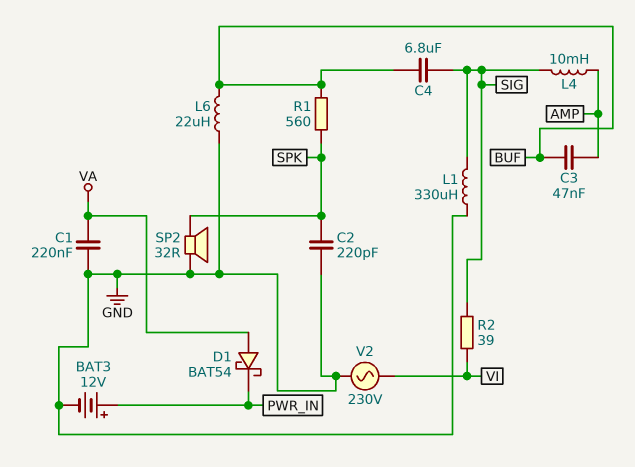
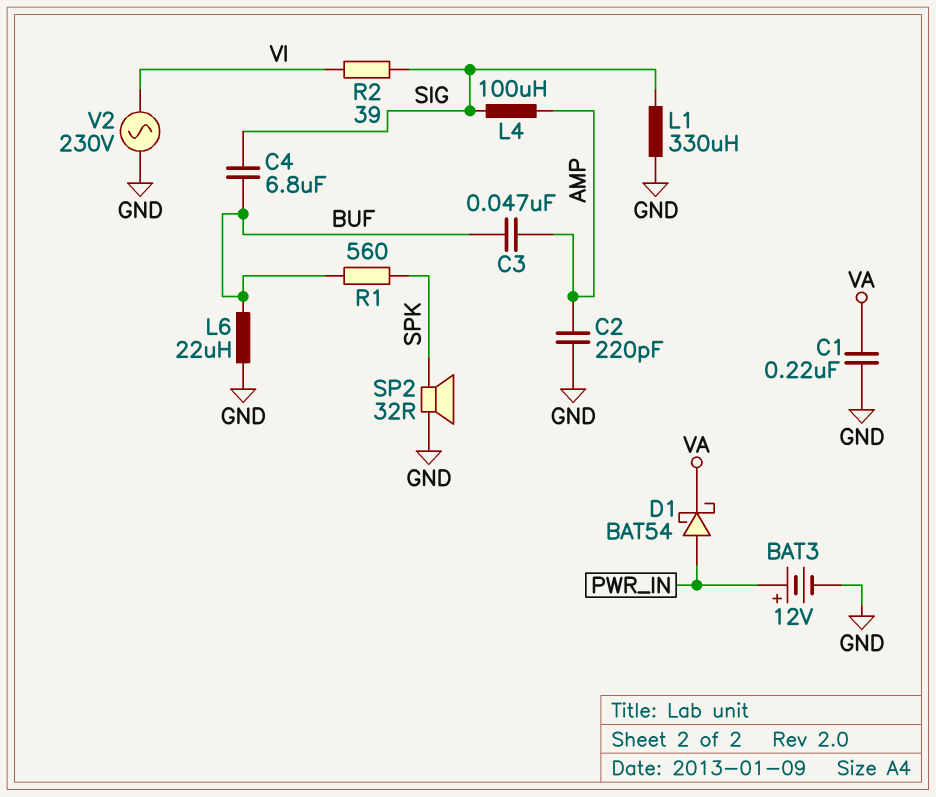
C2: 220pF (GND, SPK) -> 220pF (AMP, GND)
D1: schottky BAT54 (A VA, K PWR_IN) -> schottky BAT54 (A PWR_IN, K VA)
L4: 10mH (AMP, SIG) -> 100uH (AMP, SIG)

